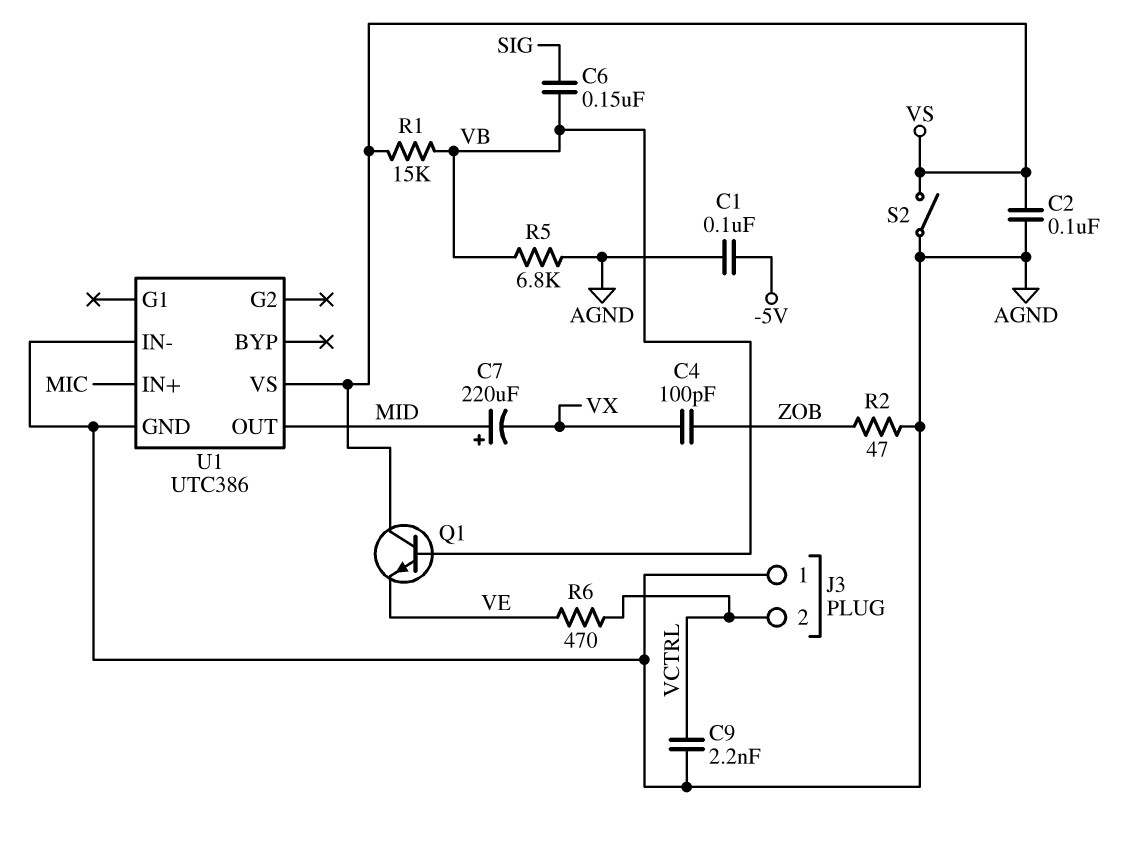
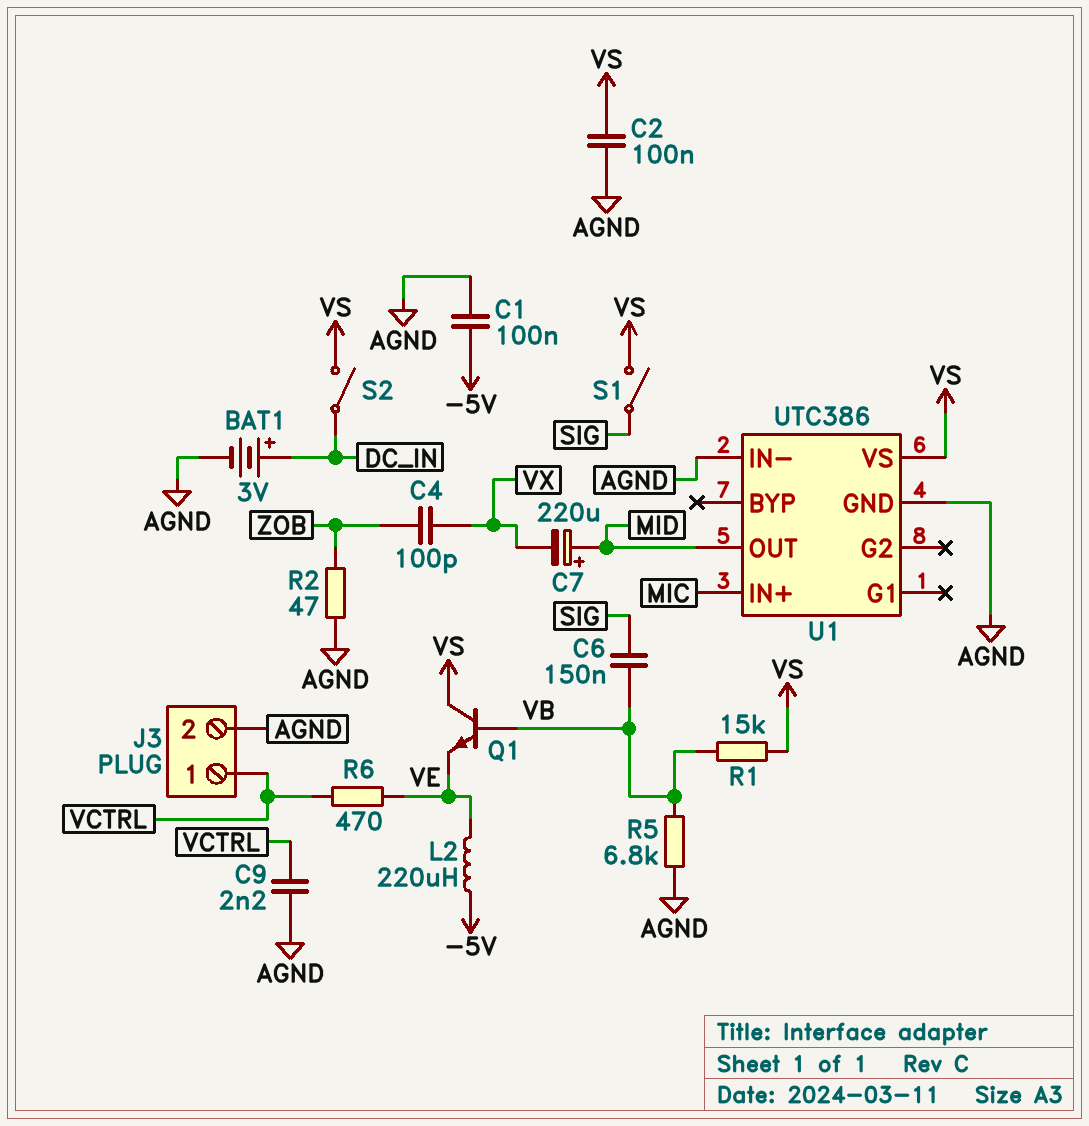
BAT1: none -> 3V (plus DC_IN, minus AGND)
J3 pin 1: AGND -> VCTRL
J3 pin 2: VCTRL -> AGND
L2: none -> 220uH (-5V, VE)
S1: none -> switch (SIG, VS)
S2: switch (AGND, VS) -> switch (DC_IN, VS)

